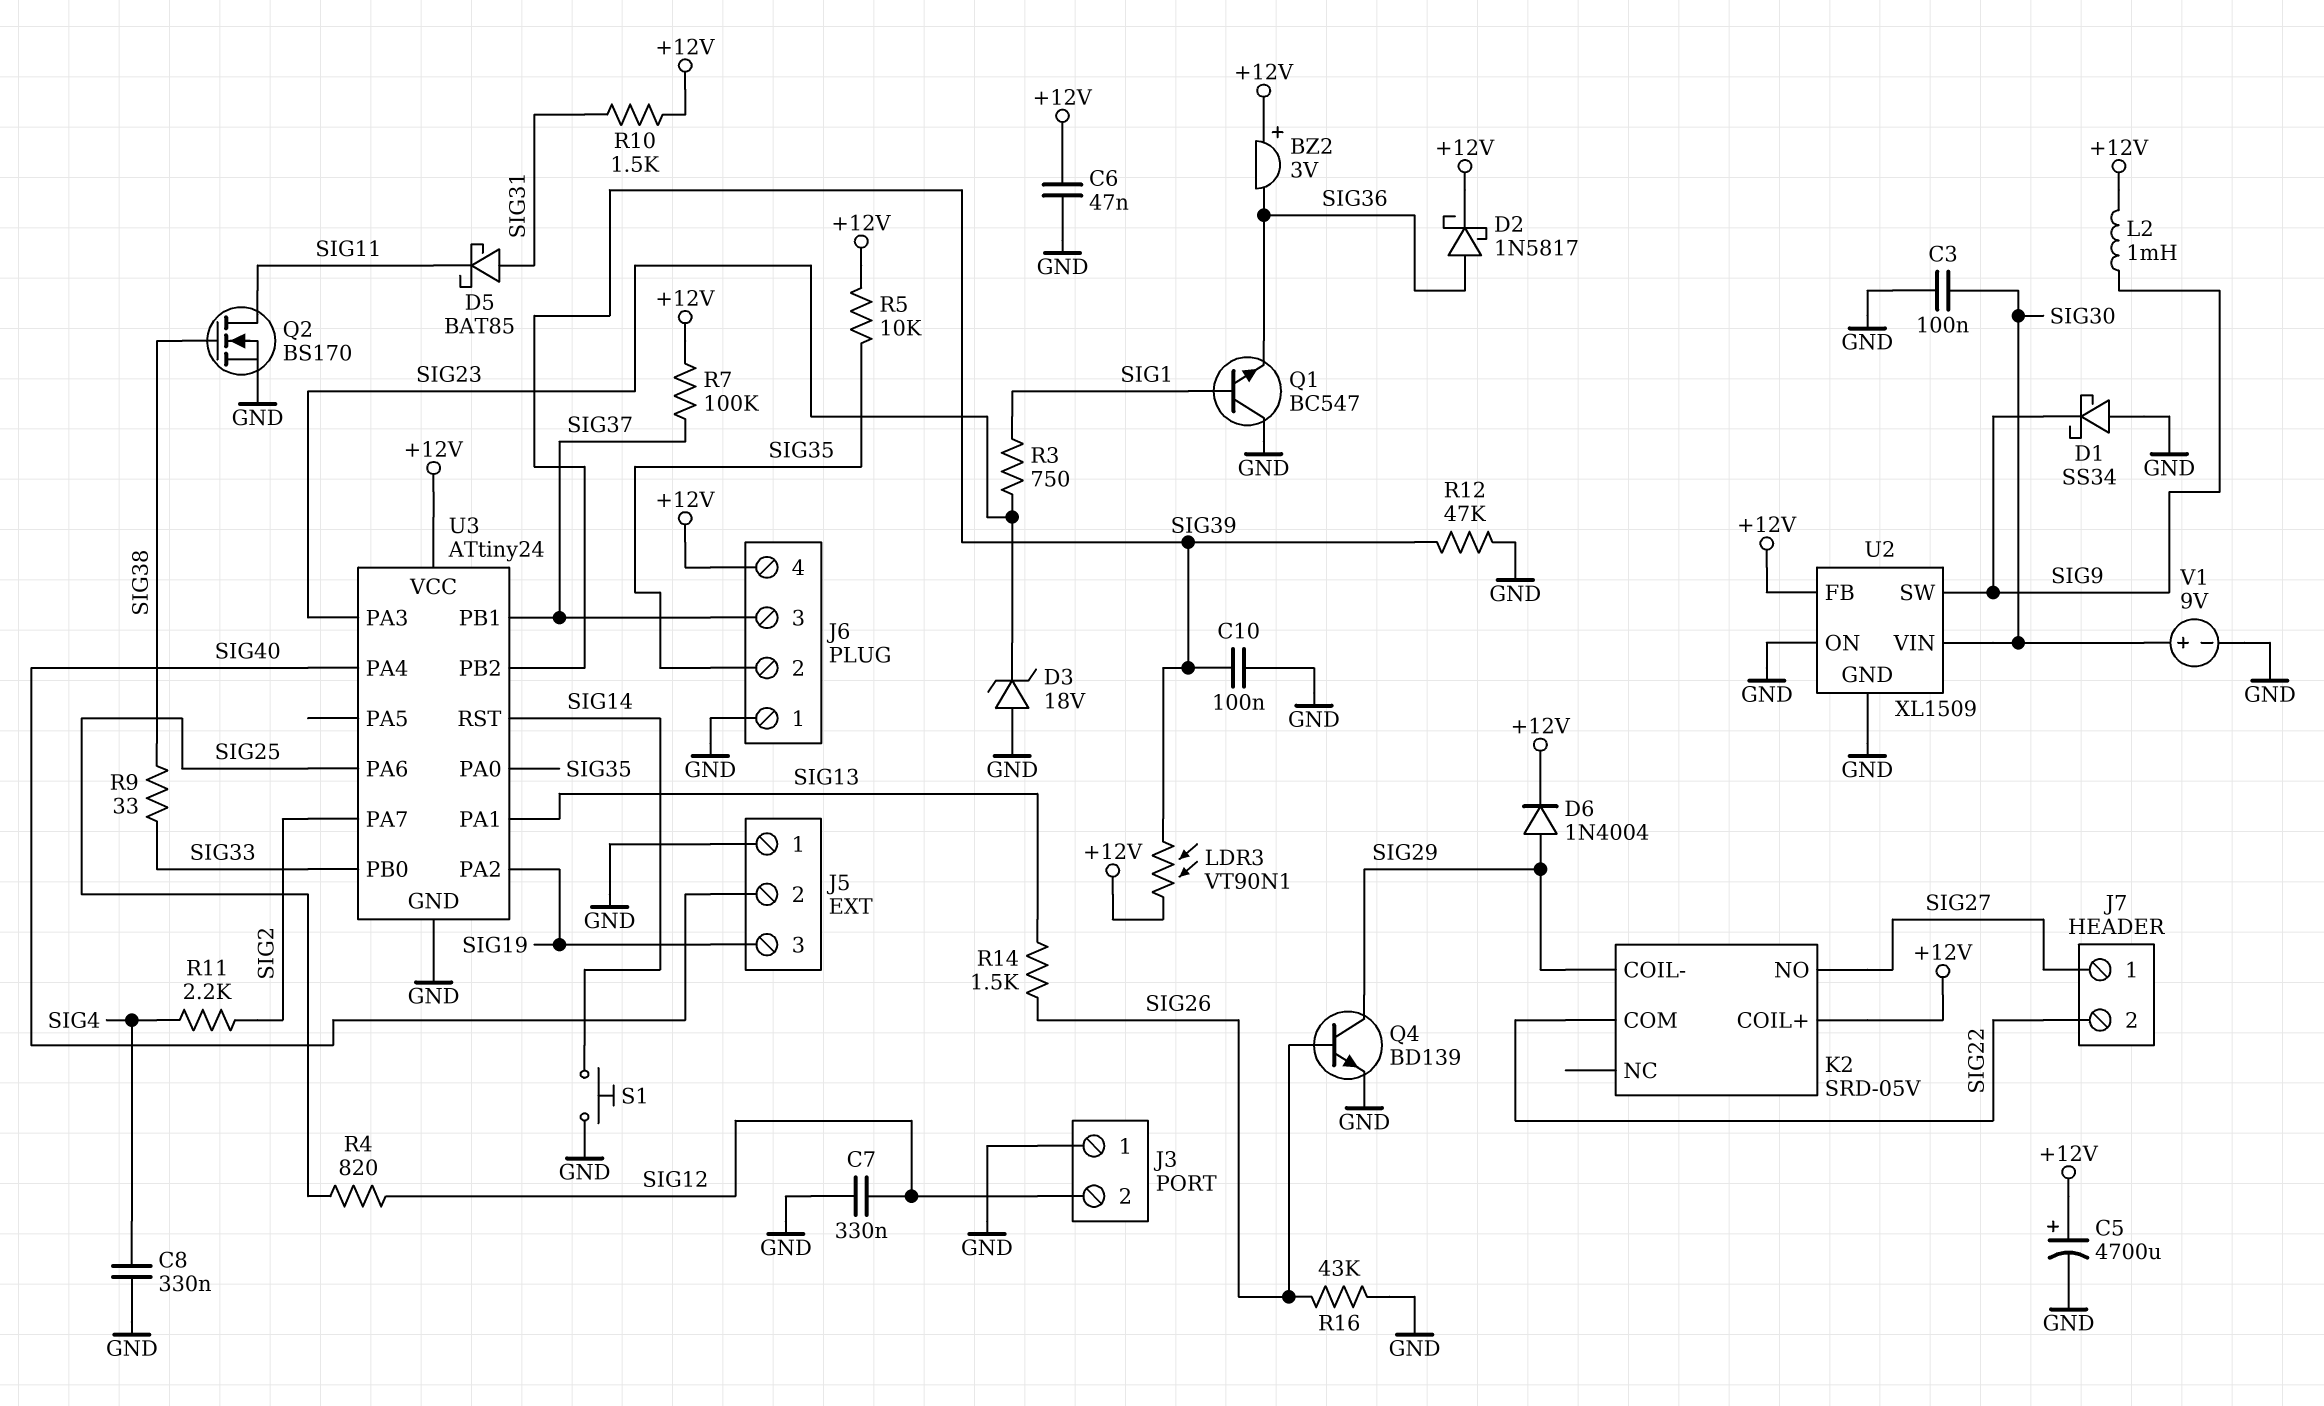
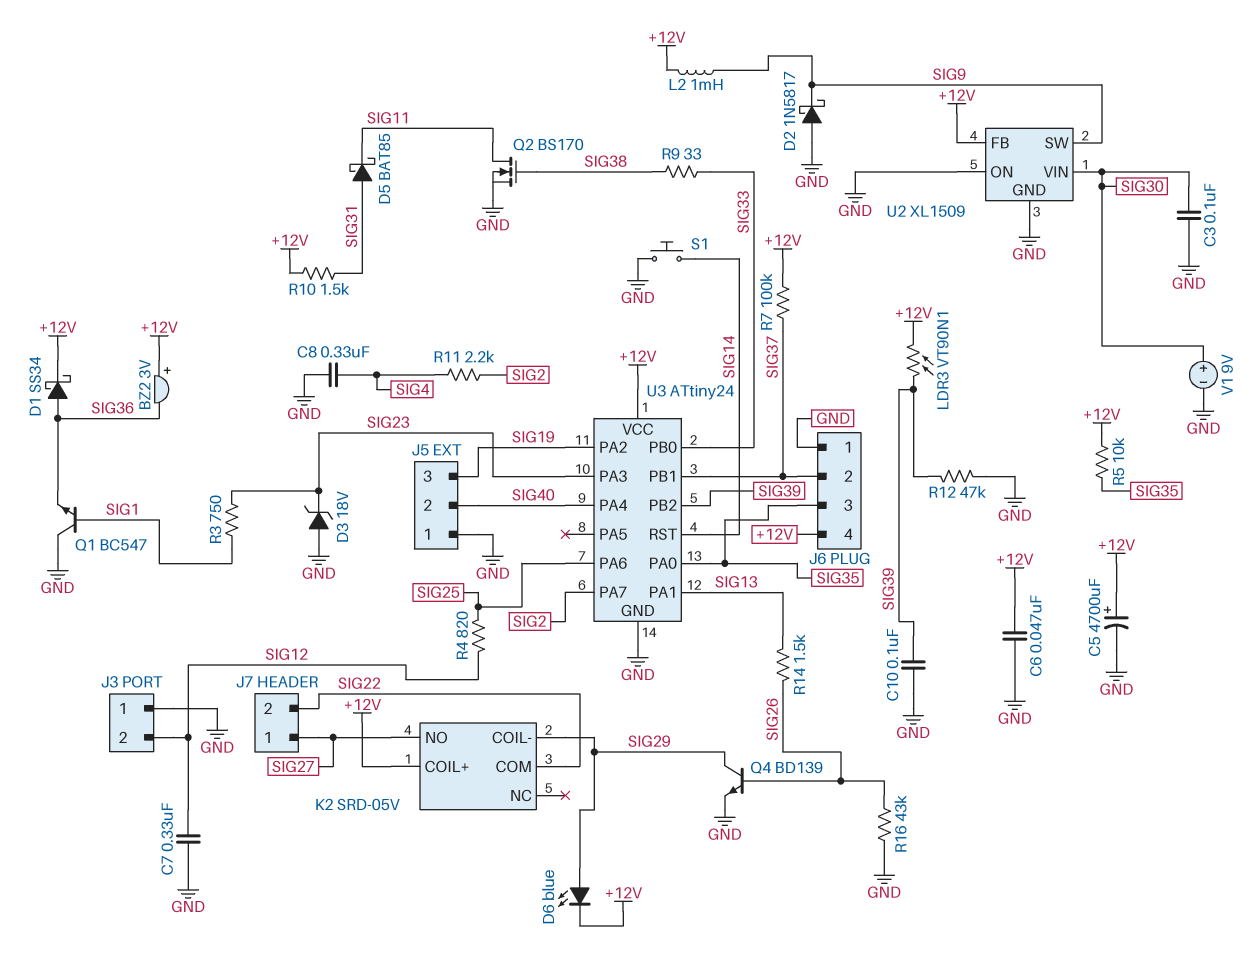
D1: schottky SS34 (A GND, K SIG9) -> schottky SS34 (A SIG36, K +12V)
D2: schottky 1N5817 (A SIG36, K +12V) -> schottky 1N5817 (A GND, K SIG9)
D6: diode 1N4004 (A SIG29, K +12V) -> LED blue (A SIG29, K +12V)
J6 pin 2: SIG35 -> SIG37
J6 pin 3: SIG37 -> SIG35

